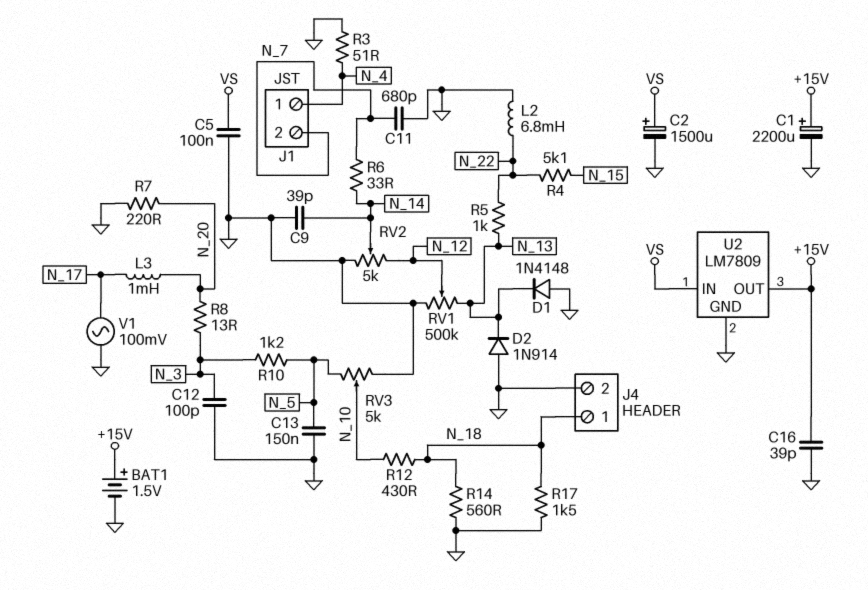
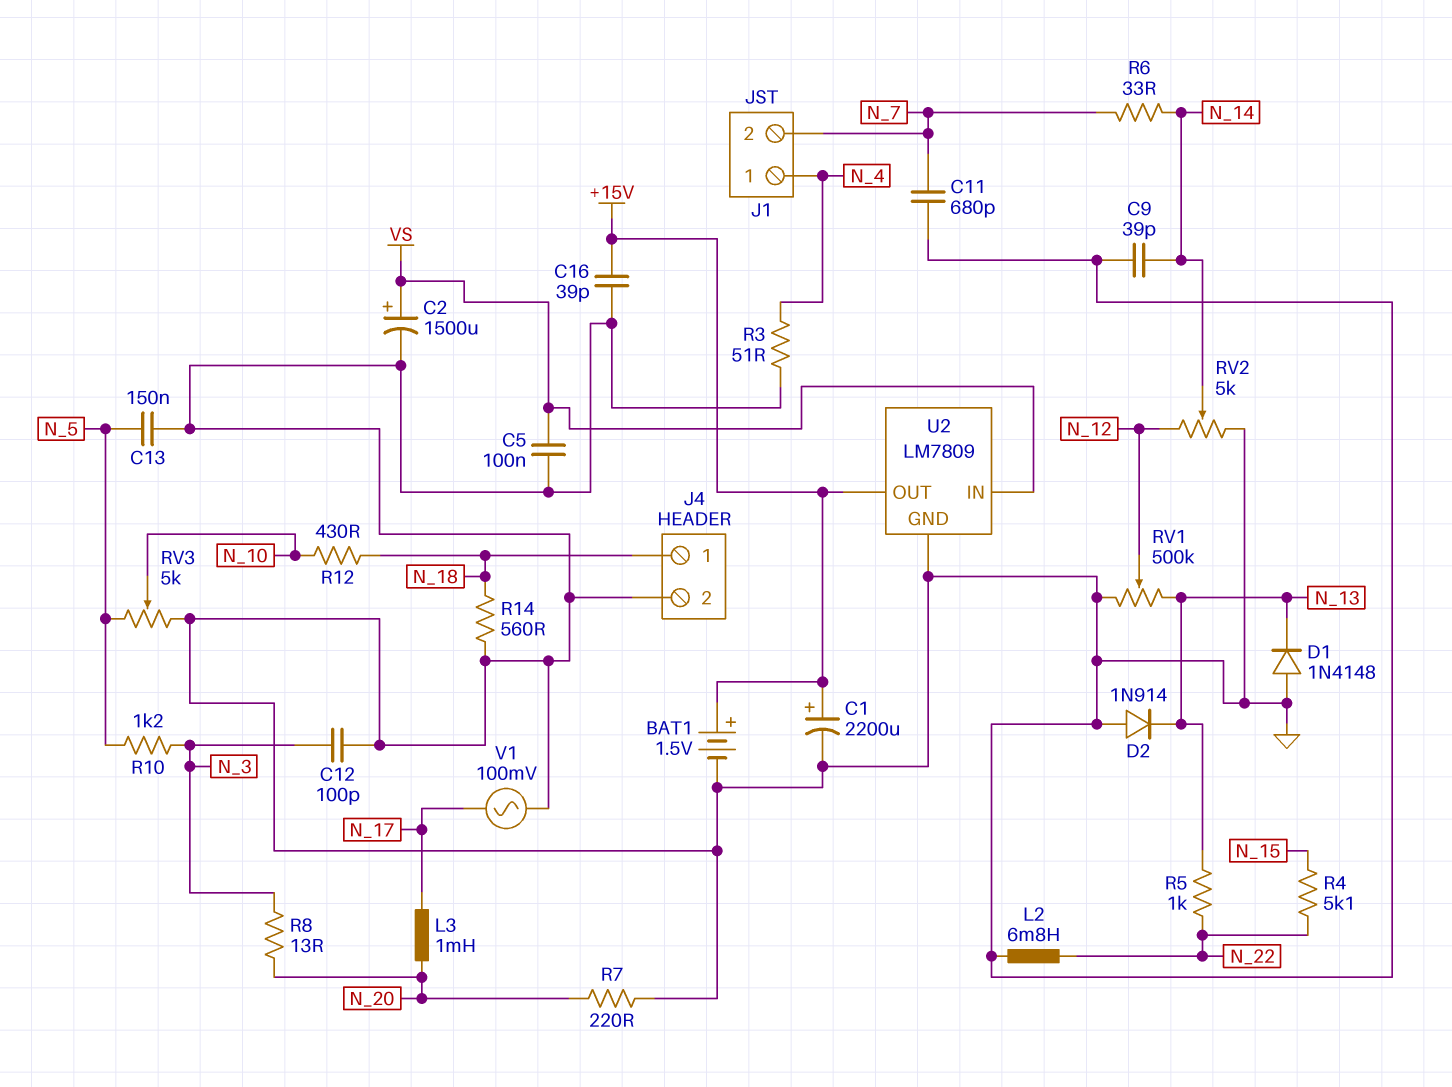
R17: 1.5k (GND, N_18) -> none

